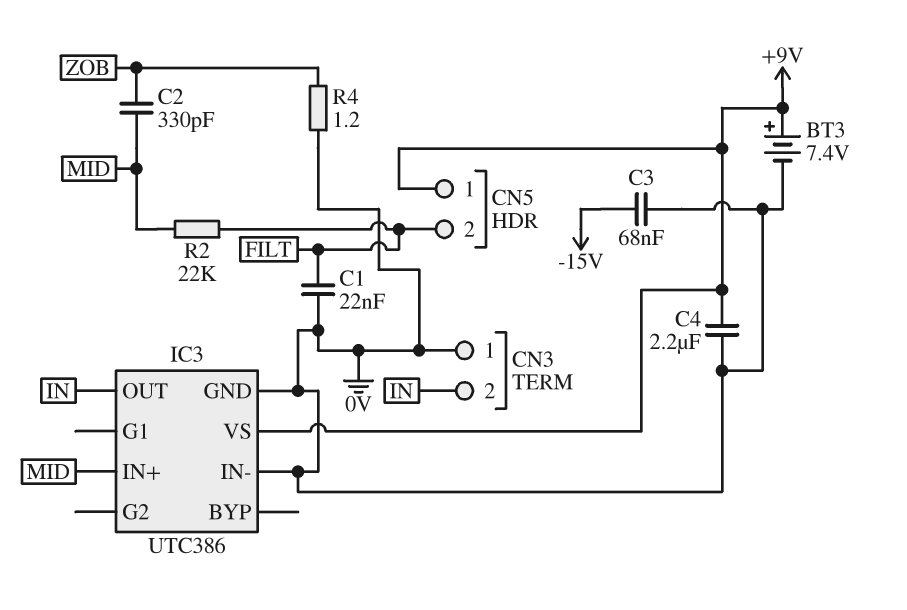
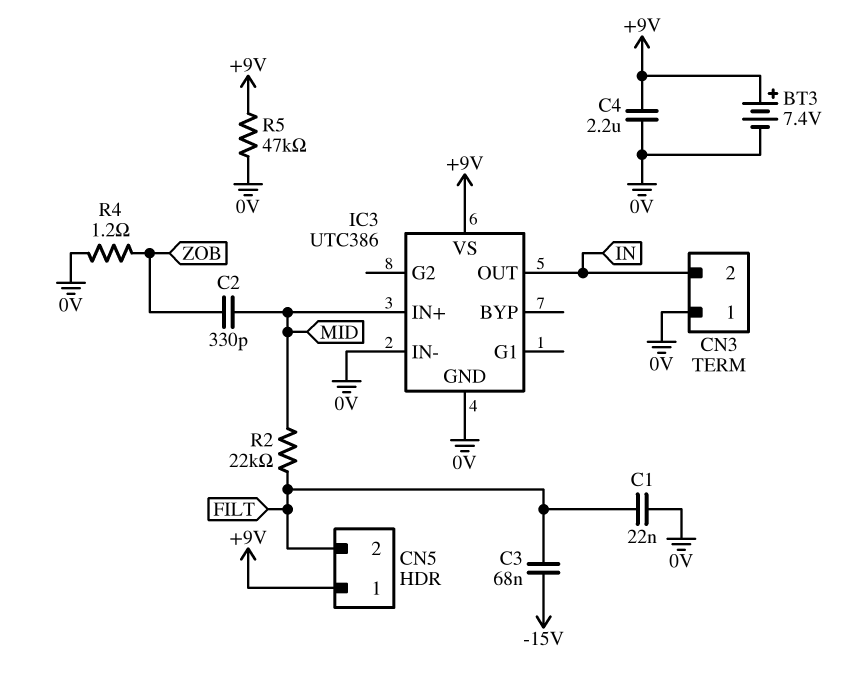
C3: 68nF (-15V, 0V) -> 68nF (-15V, FILT)
R5: none -> 47k (+9V, 0V)

